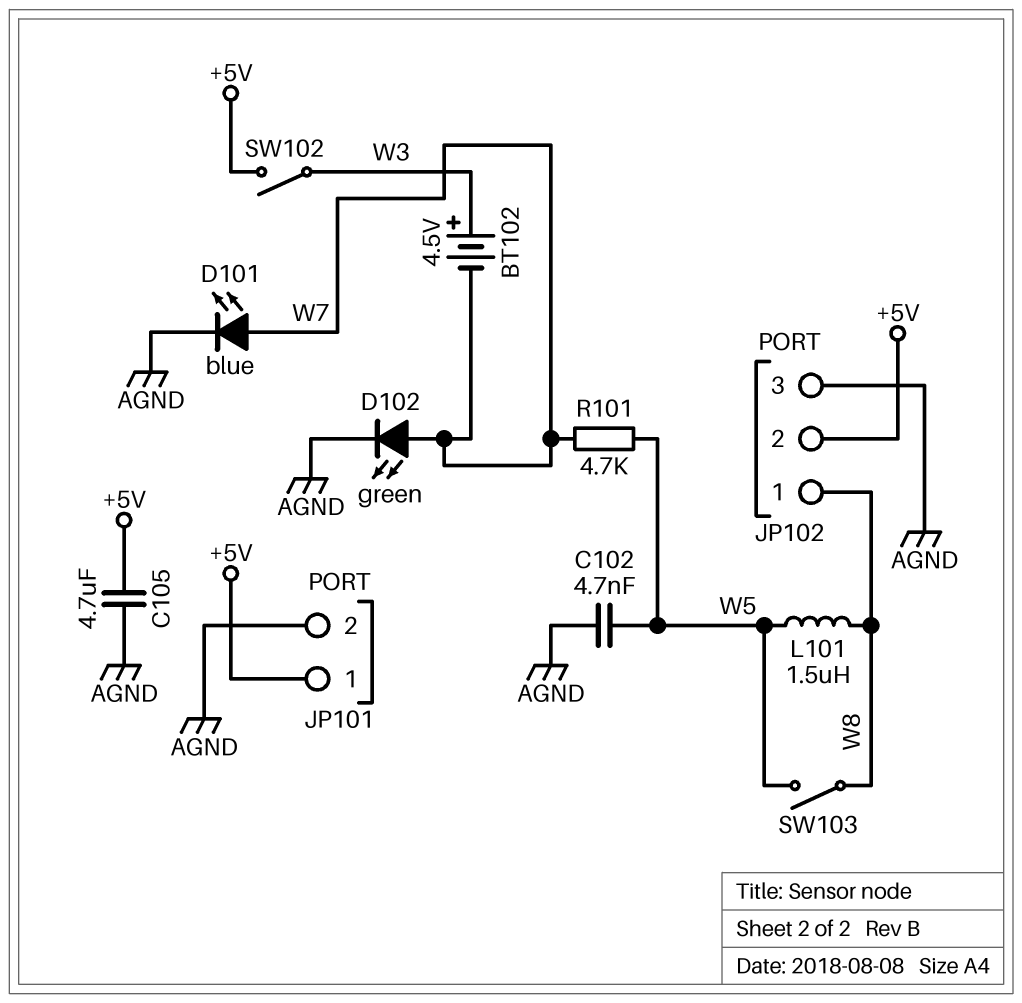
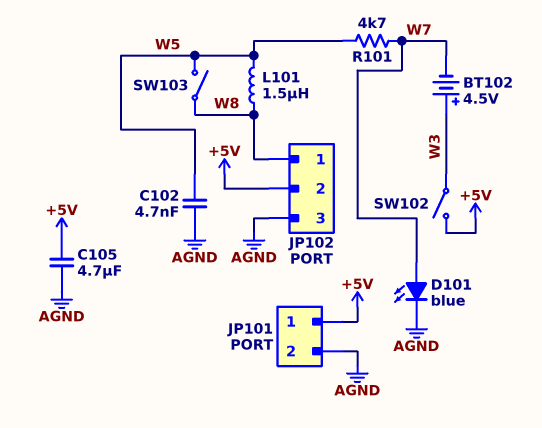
D102: LED green (A W7, K AGND) -> none

